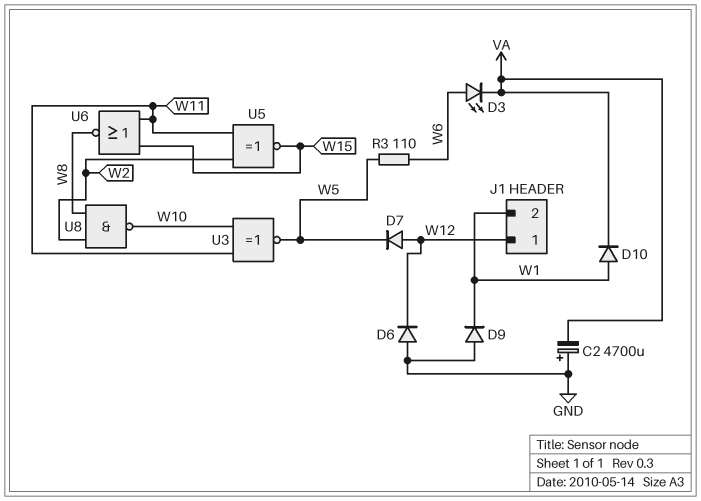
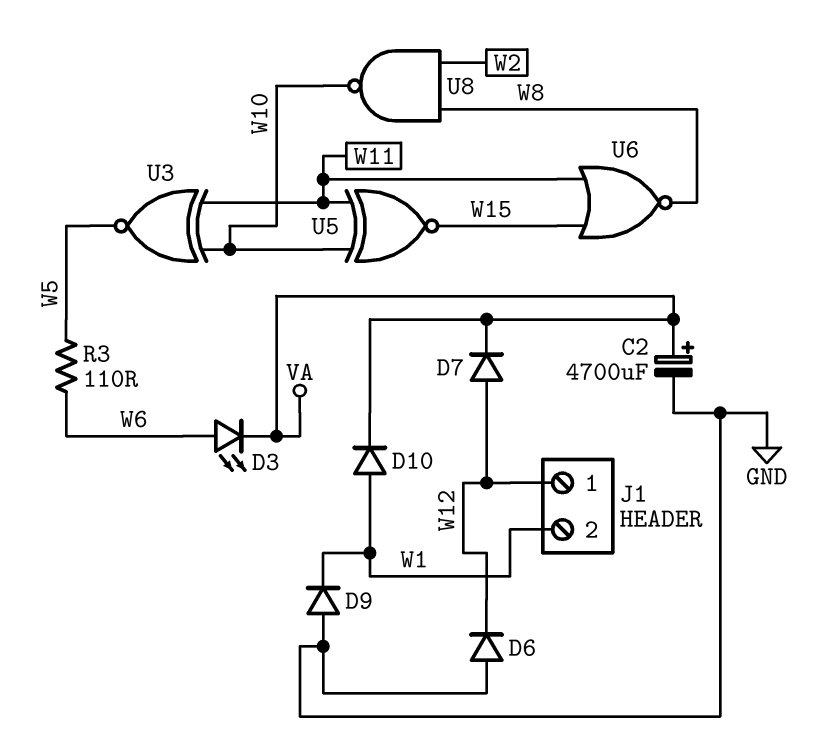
C2: 4700uF (plus GND, minus VA) -> 4700uF (plus VA, minus GND)
D7: diode (A W12, K W5) -> diode (A W12, K VA)
U5: XNOR (in W2, in W11, out W15) -> XNOR (in W10, in W11, out W15)

